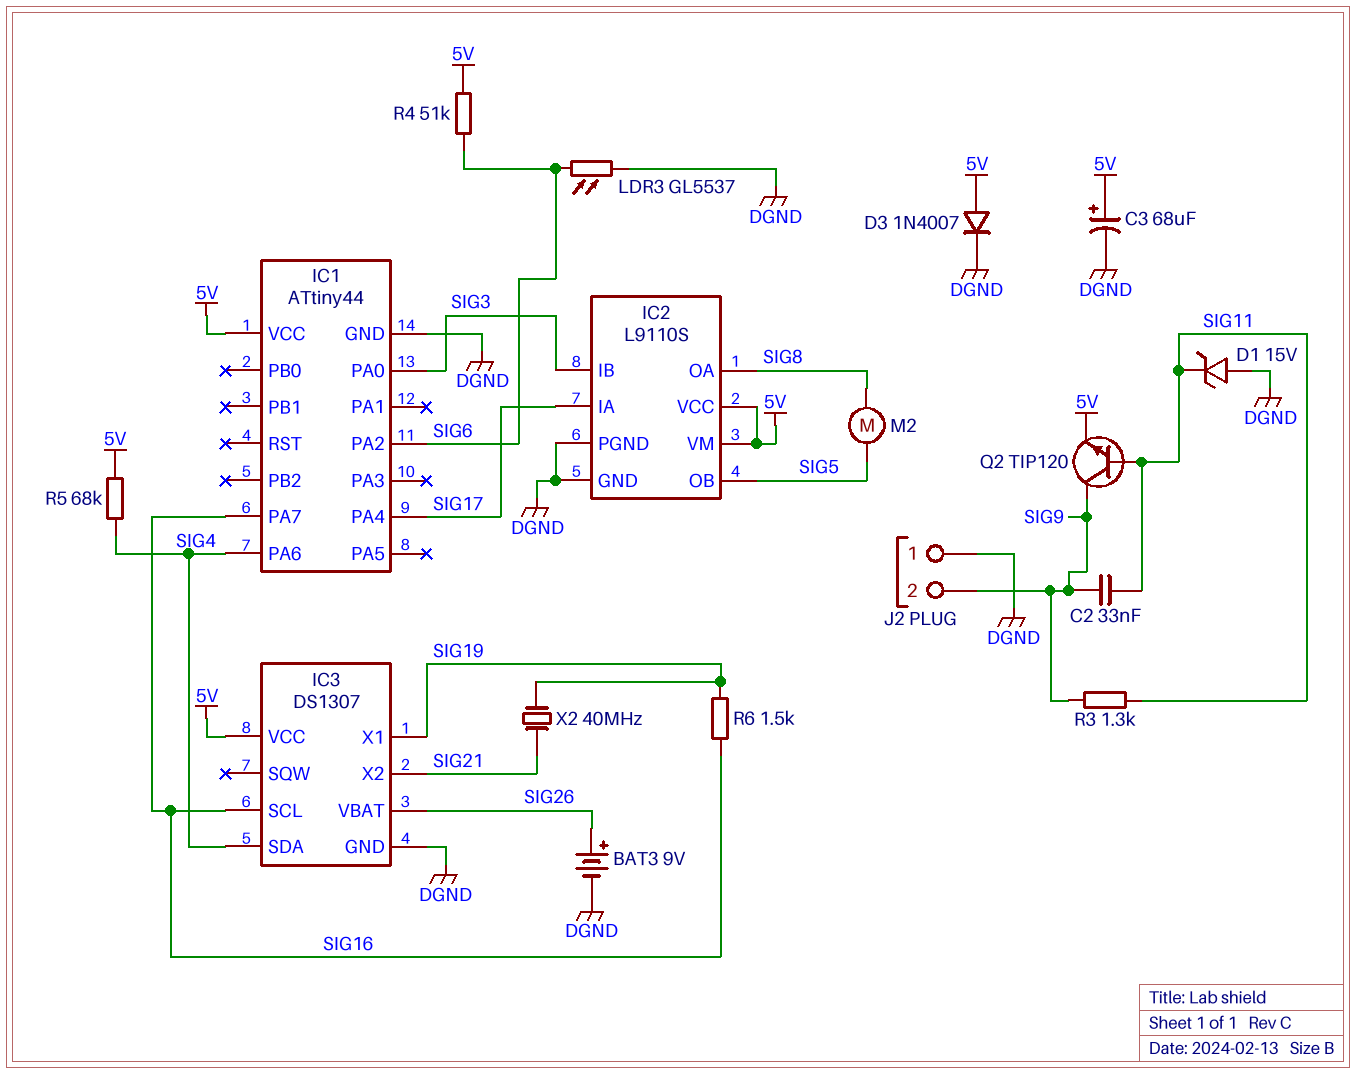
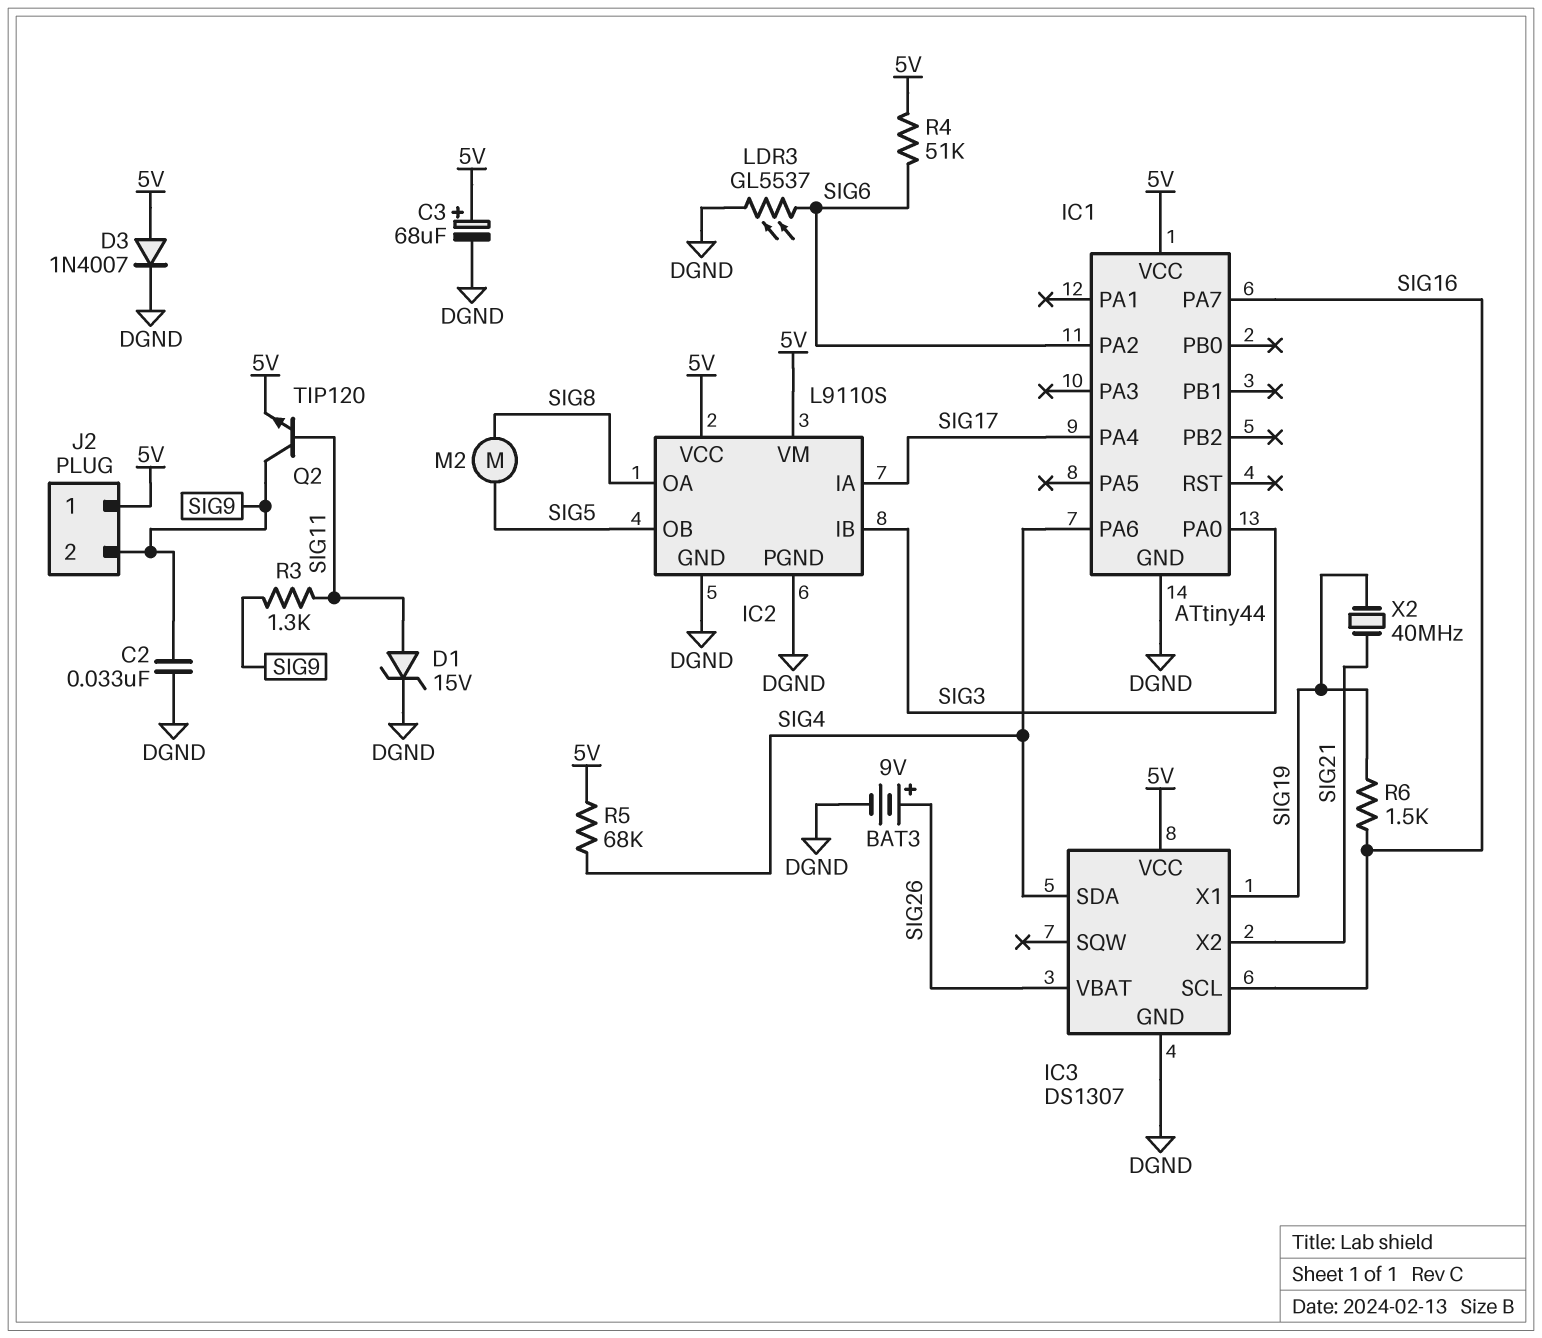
C2: 33nF (SIG9, SIG11) -> 33nF (DGND, SIG9)
D1: zener 15V (A DGND, K SIG11) -> zener 15V (A SIG11, K DGND)
J2 pin 1: DGND -> 5V

